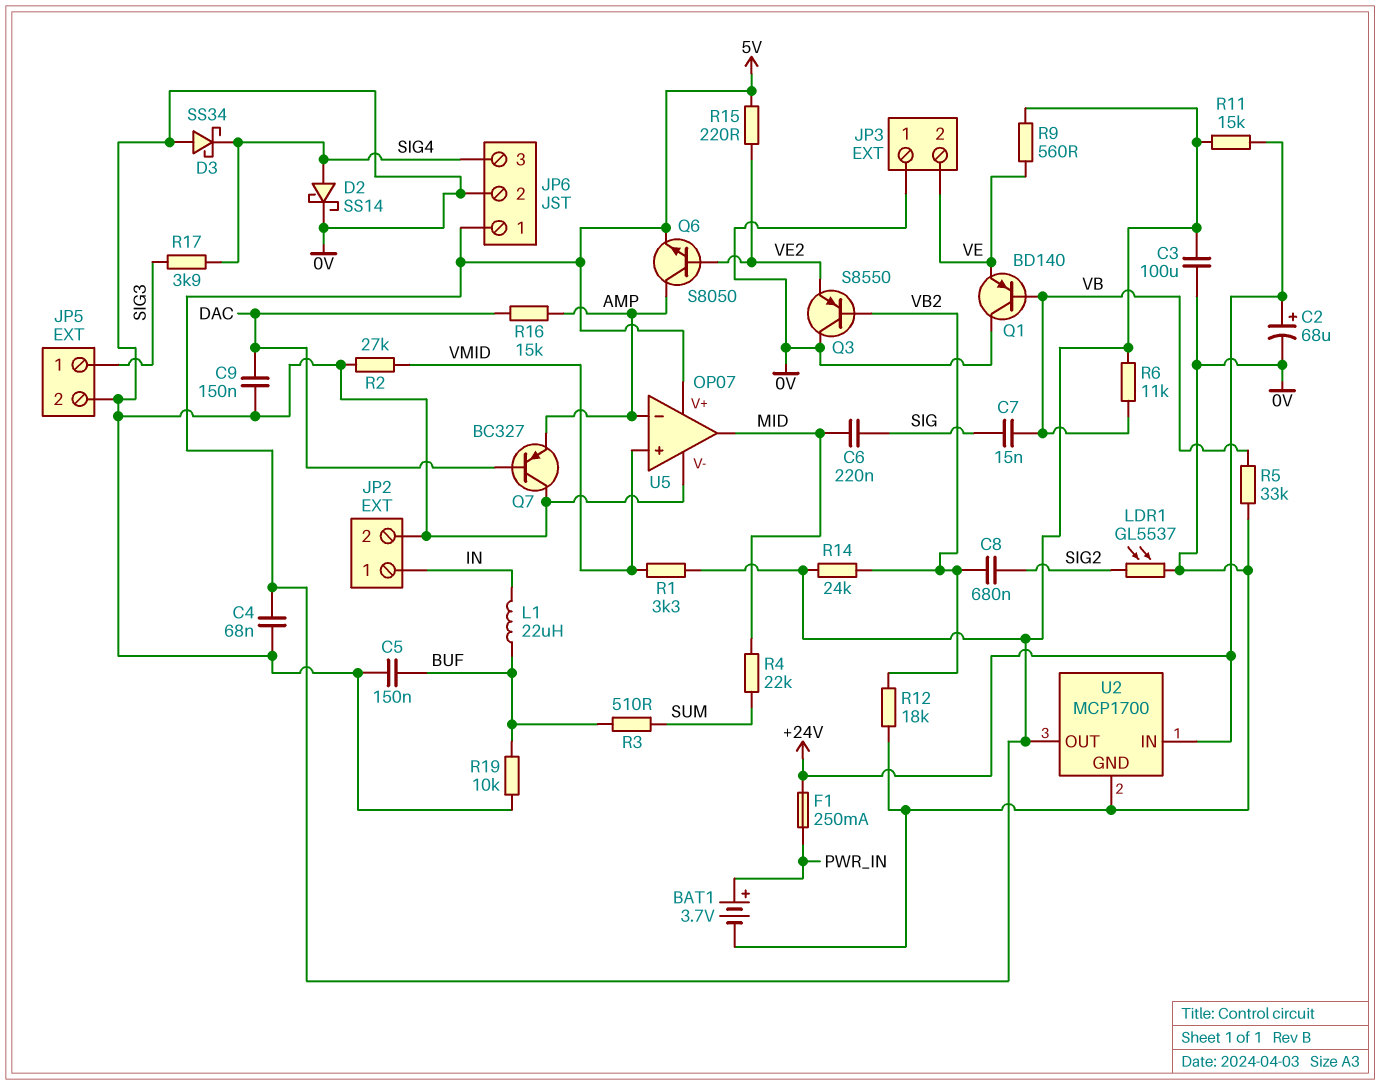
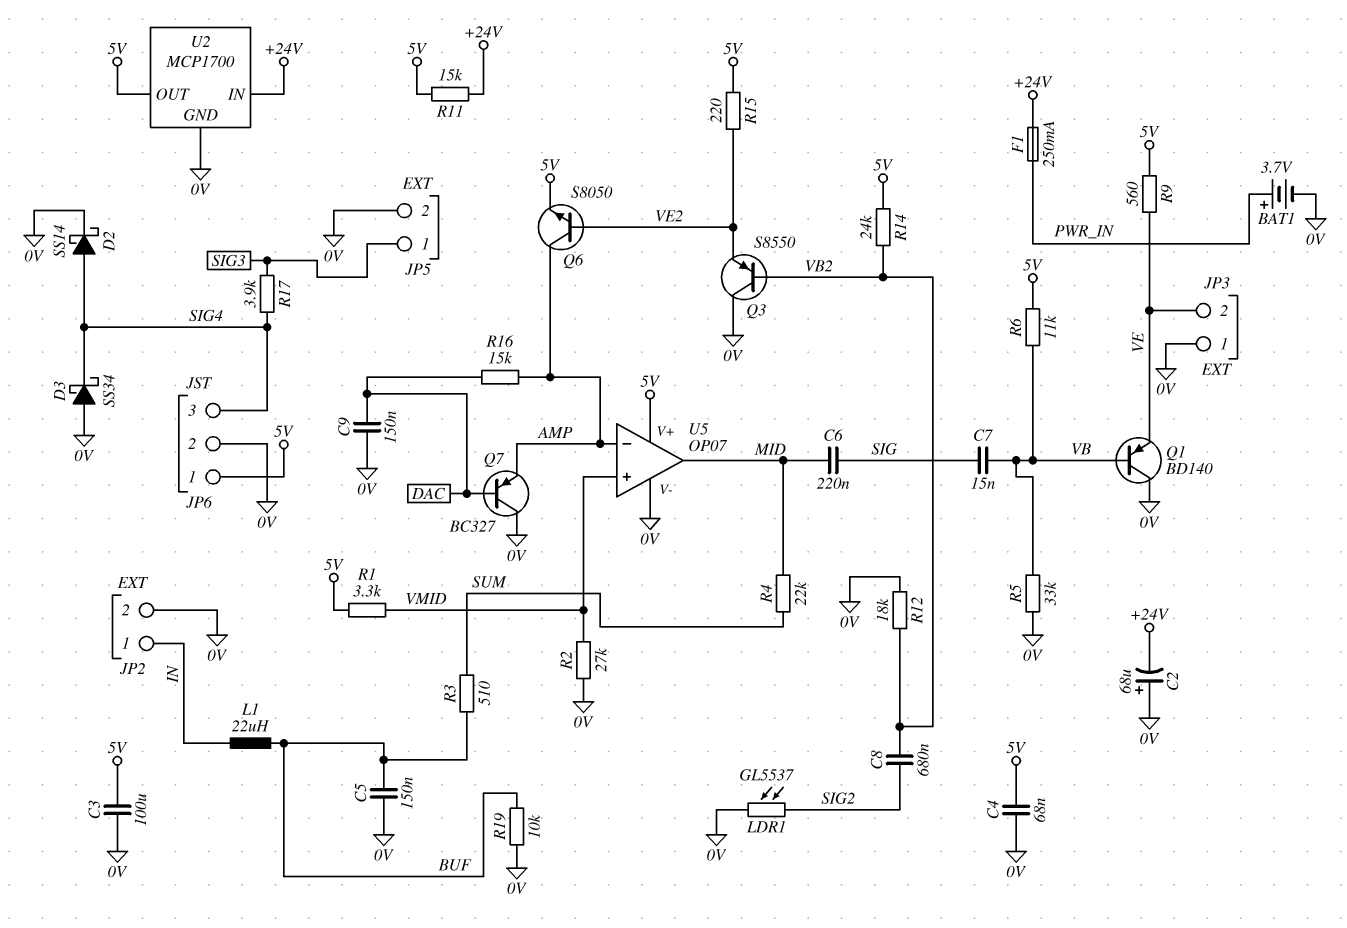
C2: 68uF (plus +24V, minus 0V) -> 68uF (plus 0V, minus +24V)

